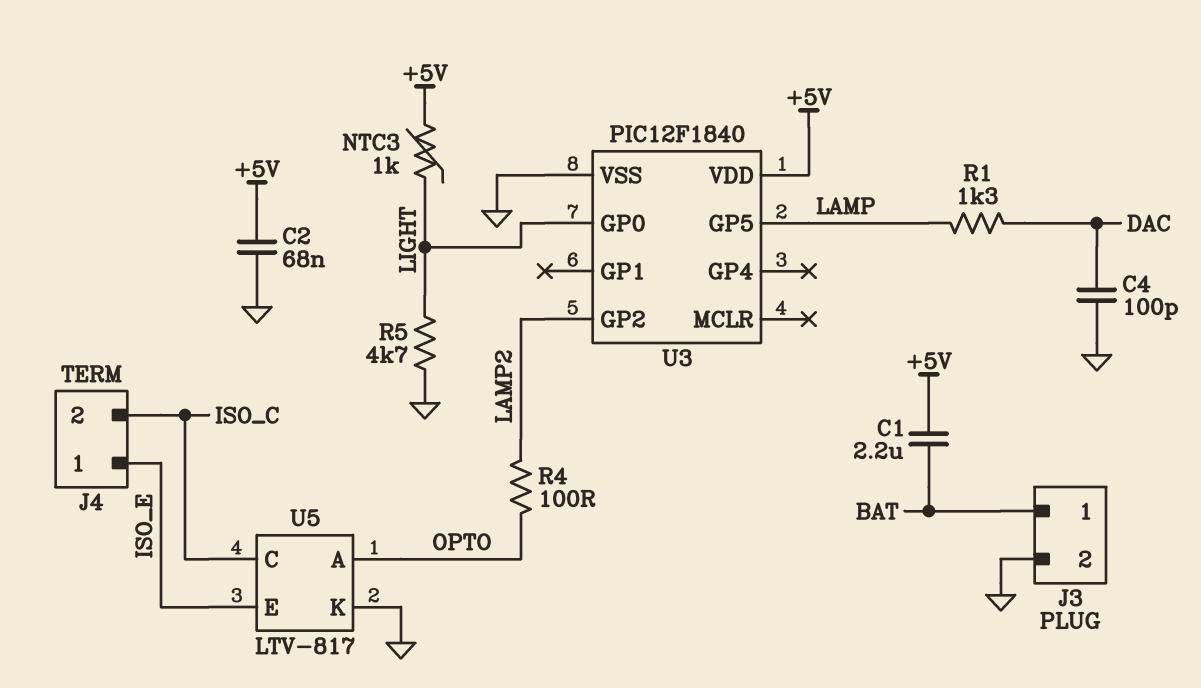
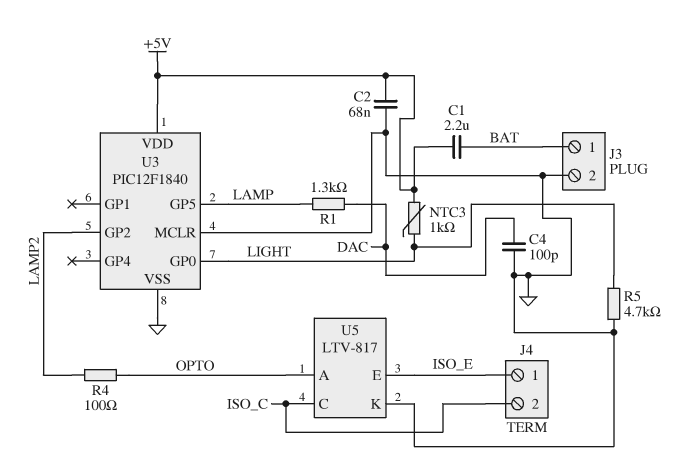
U3 pin MCLR: none -> GND

